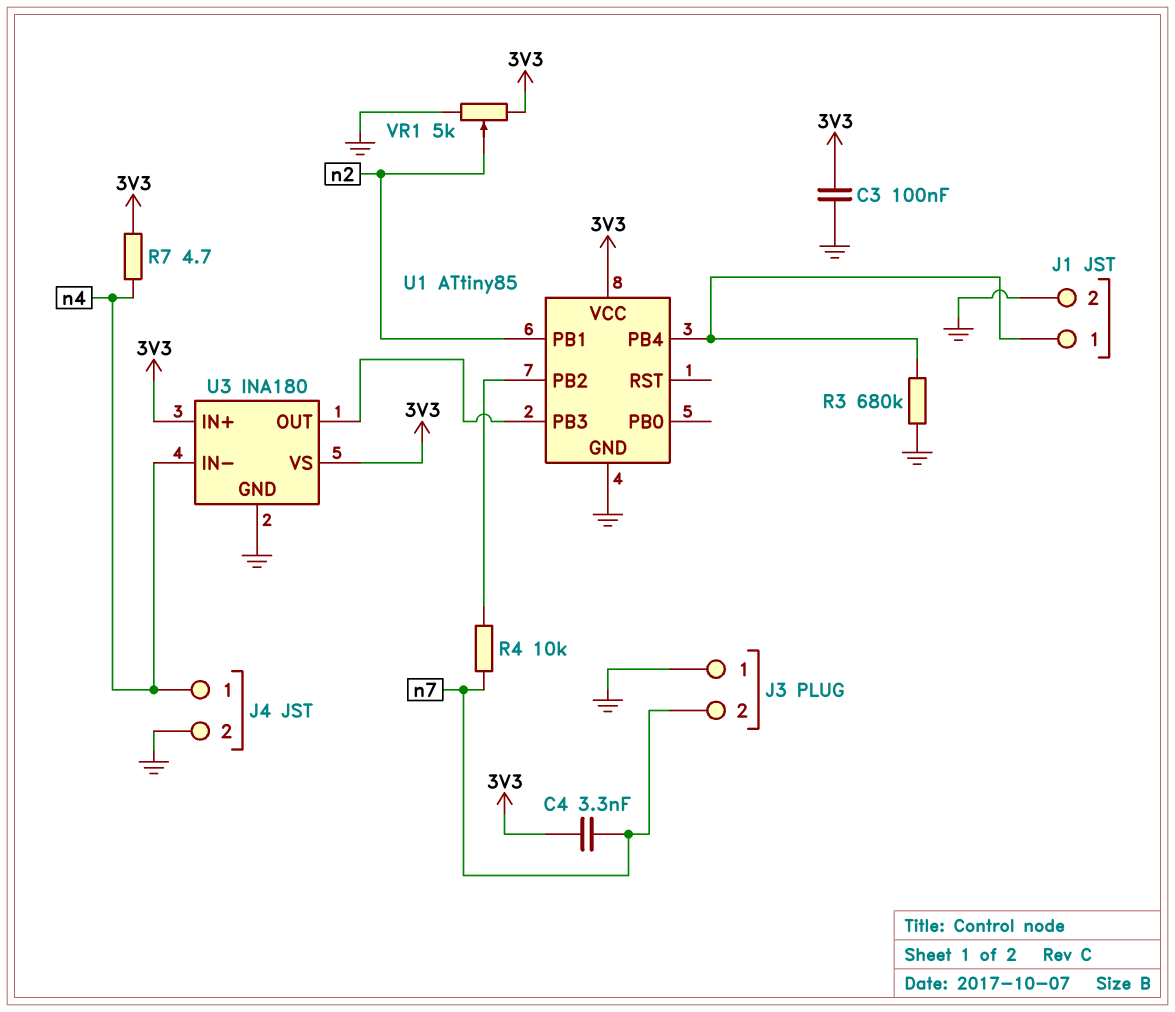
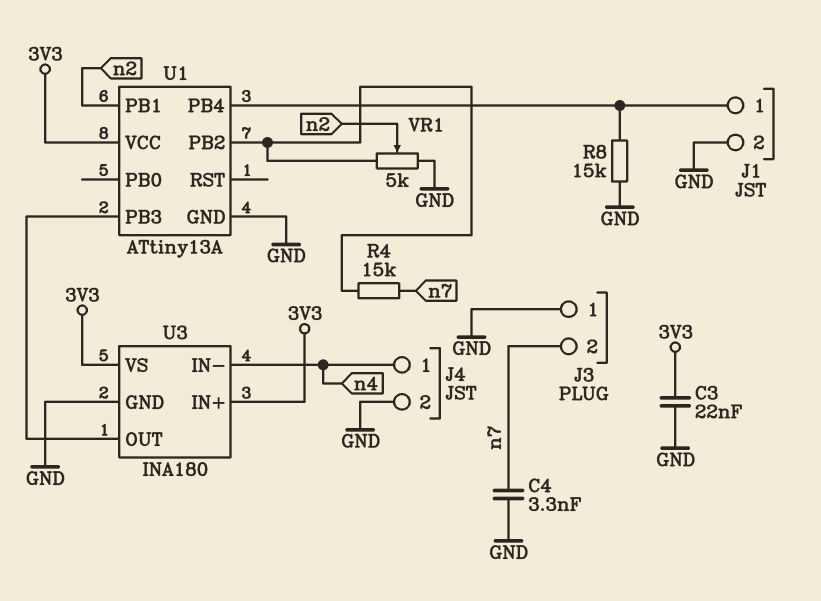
C3: 100nF (3V3, GND) -> 22nF (3V3, GND)
C4: 3.3nF (3V3, n7) -> 3.3nF (GND, n7)
R3: 680k (GND, J1/1) -> none
R4: 10k (U1/PB2, n7) -> 15k (U1/PB2, n7)
R7: 4.7 (3V3, n4) -> none
R8: none -> 15k (GND, J1/1)
U1: ATtiny85 -> ATtiny13A
VR1: 5k (3V3, GND, wiper n2) -> 5k (GND, U1/PB2, wiper n2)

